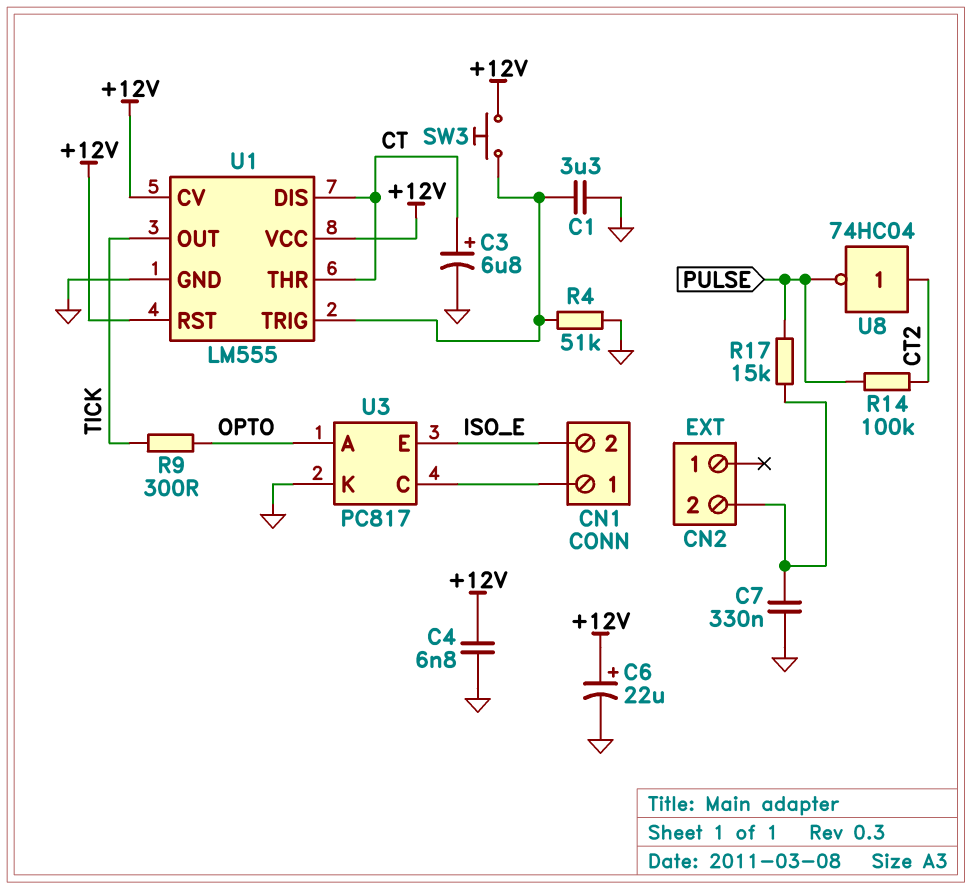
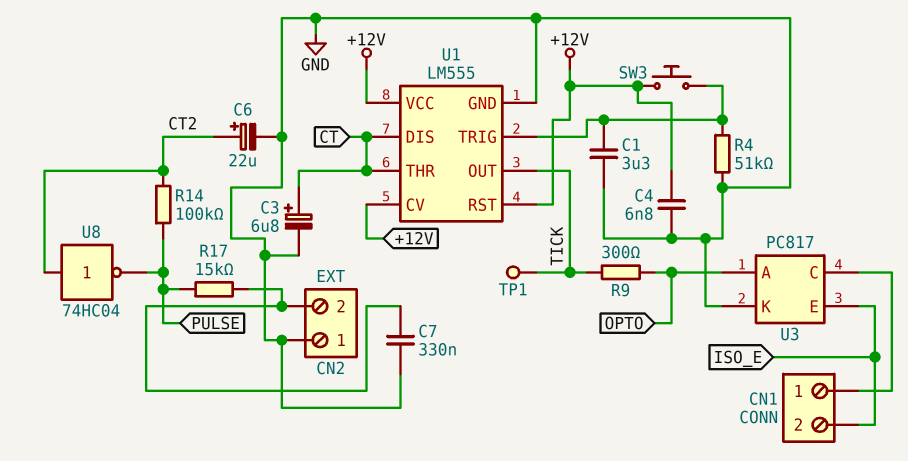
C6: 22uF (plus +12V, minus GND) -> 22uF (plus CT2, minus GND)
CN2 pin 1: none -> GND
TP1: none -> test point (TICK)

